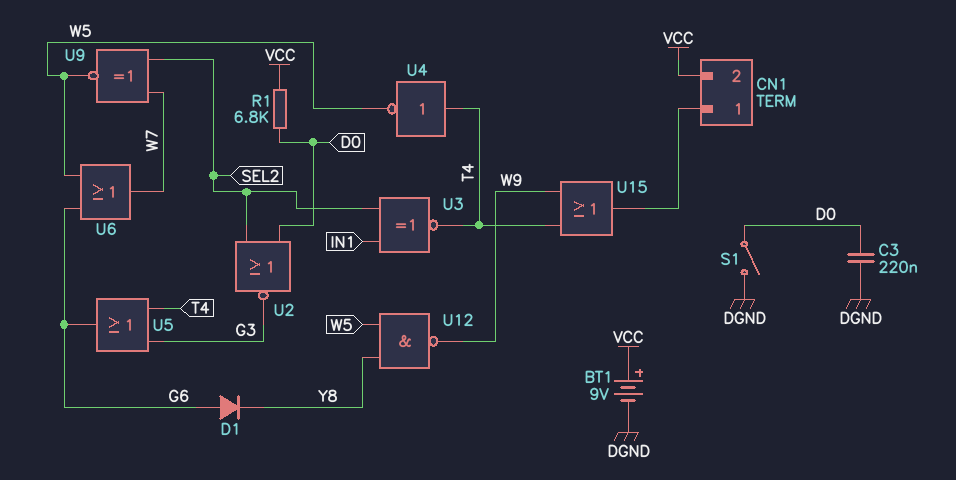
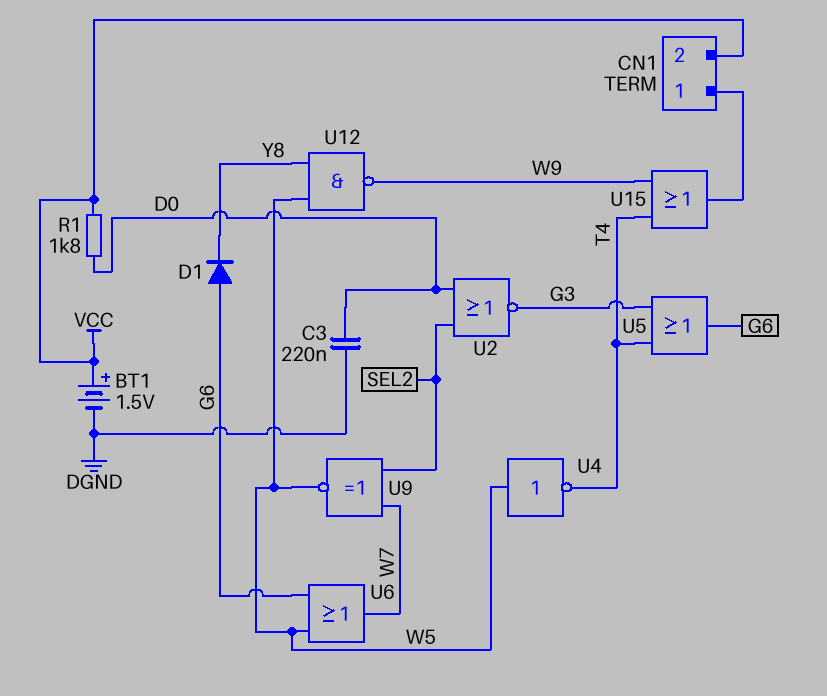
BT1: 9V (plus VCC, minus DGND) -> 1.5V (plus VCC, minus DGND)
R1: 6.8k (D0, VCC) -> 1.8k (D0, VCC)
S1: switch (D0, DGND) -> none
U3: XNOR (in IN1, in SEL2, out T4) -> none
U4: NOT (in T4, out W5) -> NOT (in W5, out T4)

